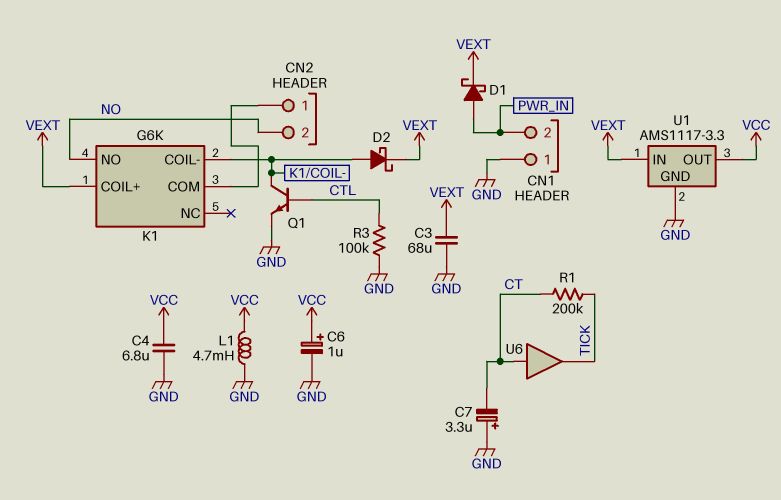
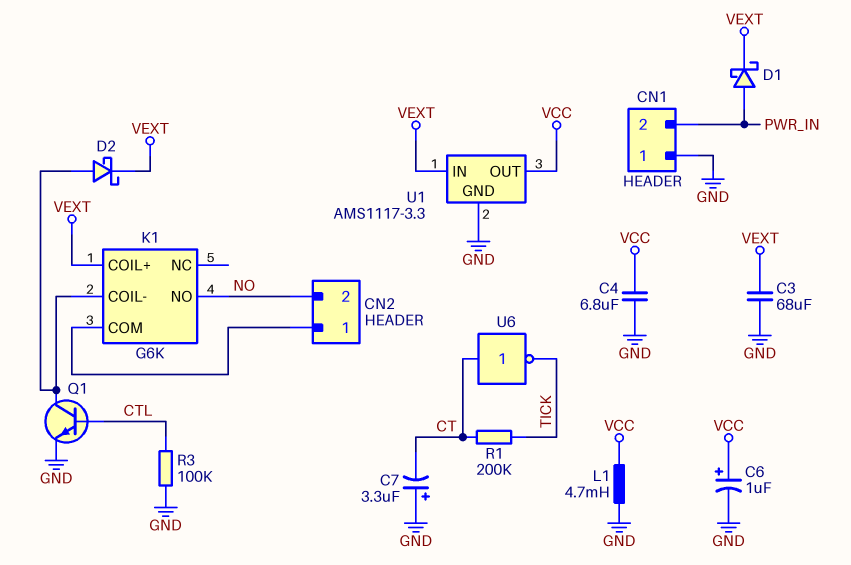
U6: buffer (in CT, out TICK) -> NOT (in CT, out TICK)

